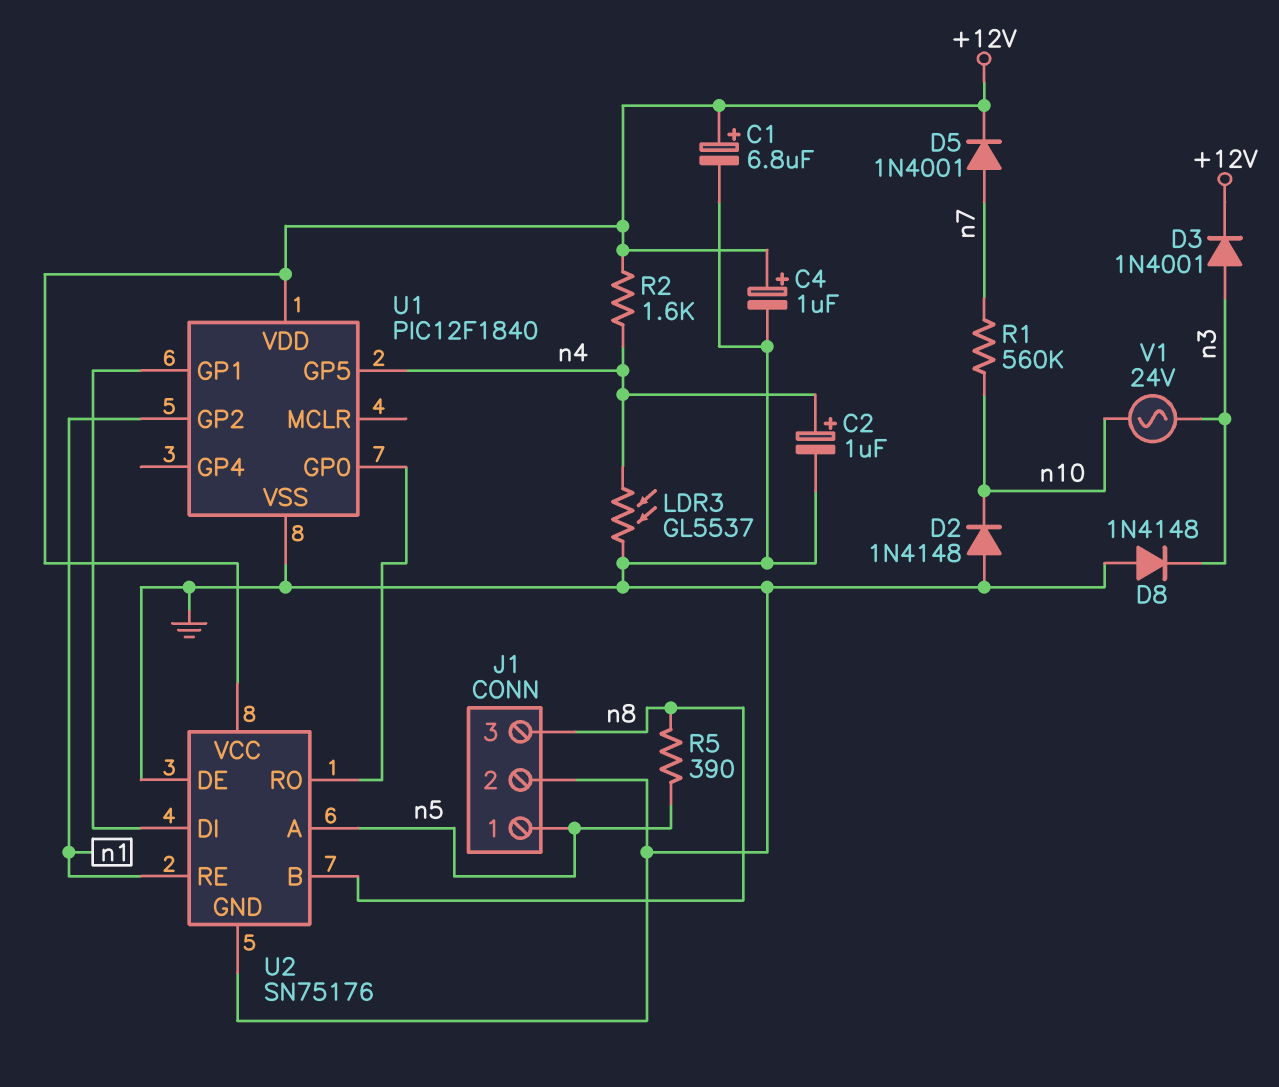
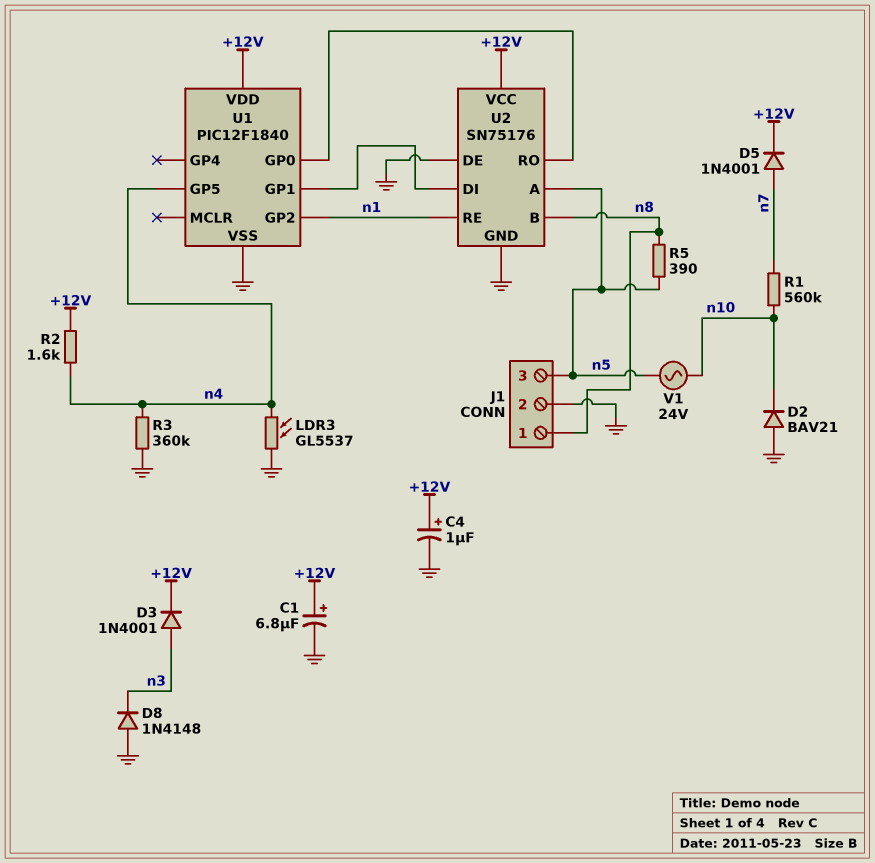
C2: 1uF (plus n4, minus GND) -> none
D2: diode 1N4148 (A GND, K n10) -> diode BAV21 (A GND, K n10)
J1 pin 1: n5 -> n8
J1 pin 3: n8 -> n5
R3: none -> 360k (GND, n4)
V1: AC 24V (n3, n10) -> AC 24V (n5, n10)

